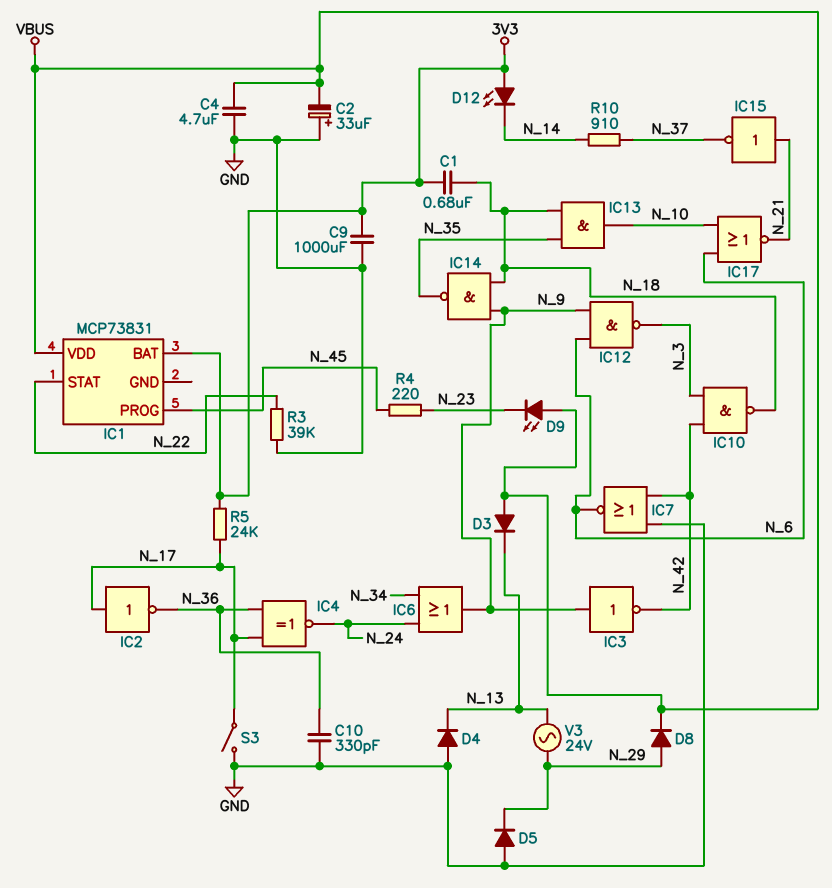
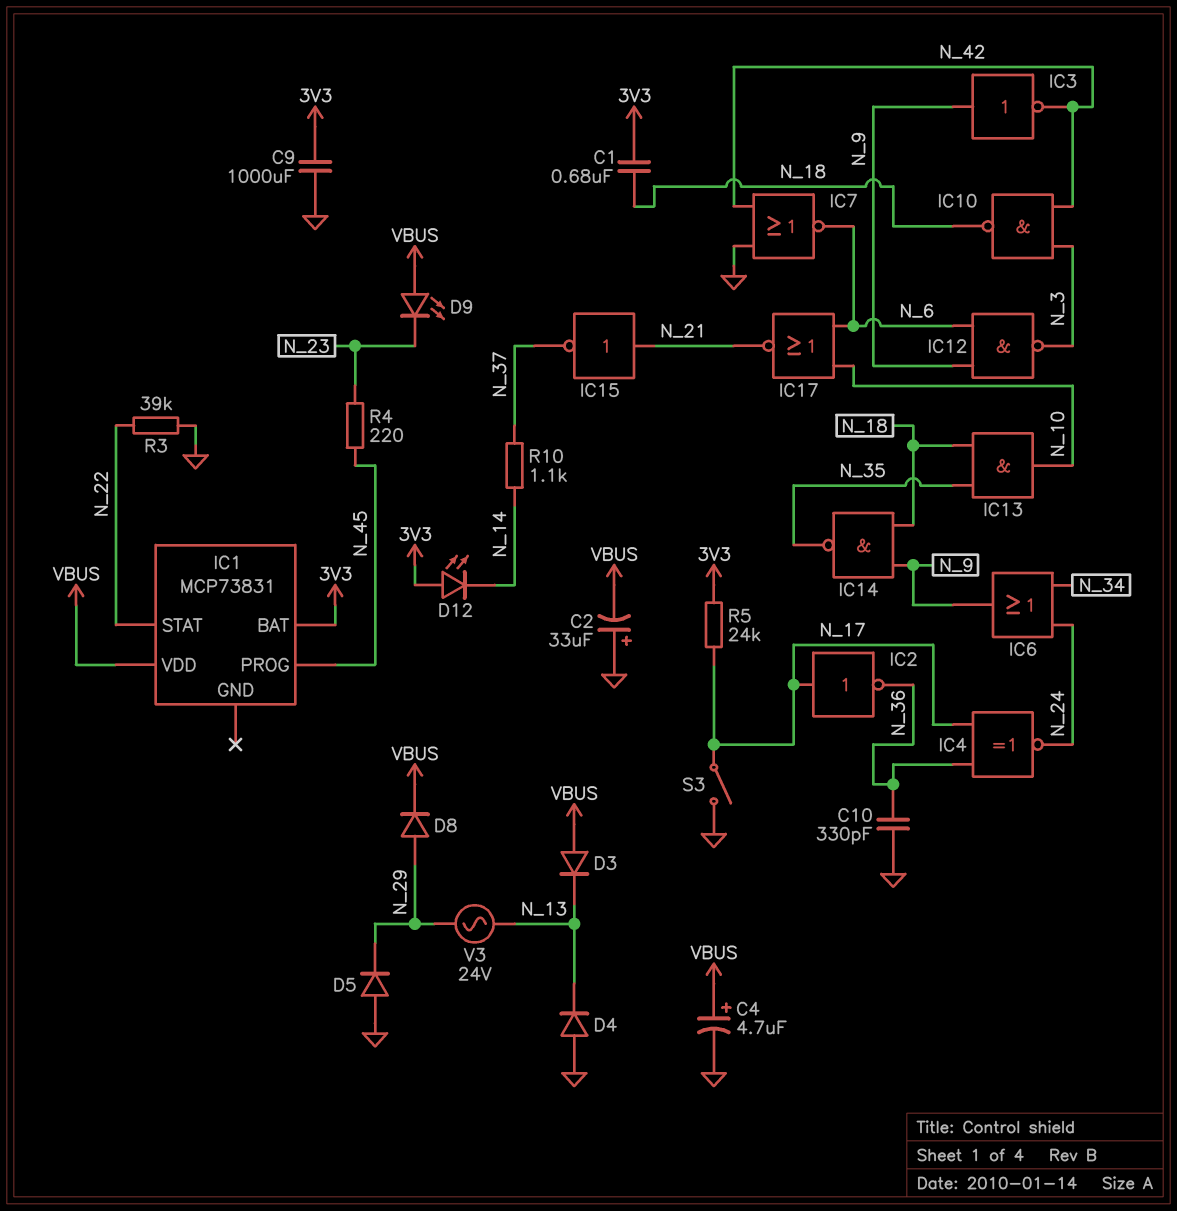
C4: 4.7uF (GND, VBUS) -> 4.7uF (plus VBUS, minus GND)
R10: 910 (N_14, N_37) -> 1.1k (N_14, N_37)

